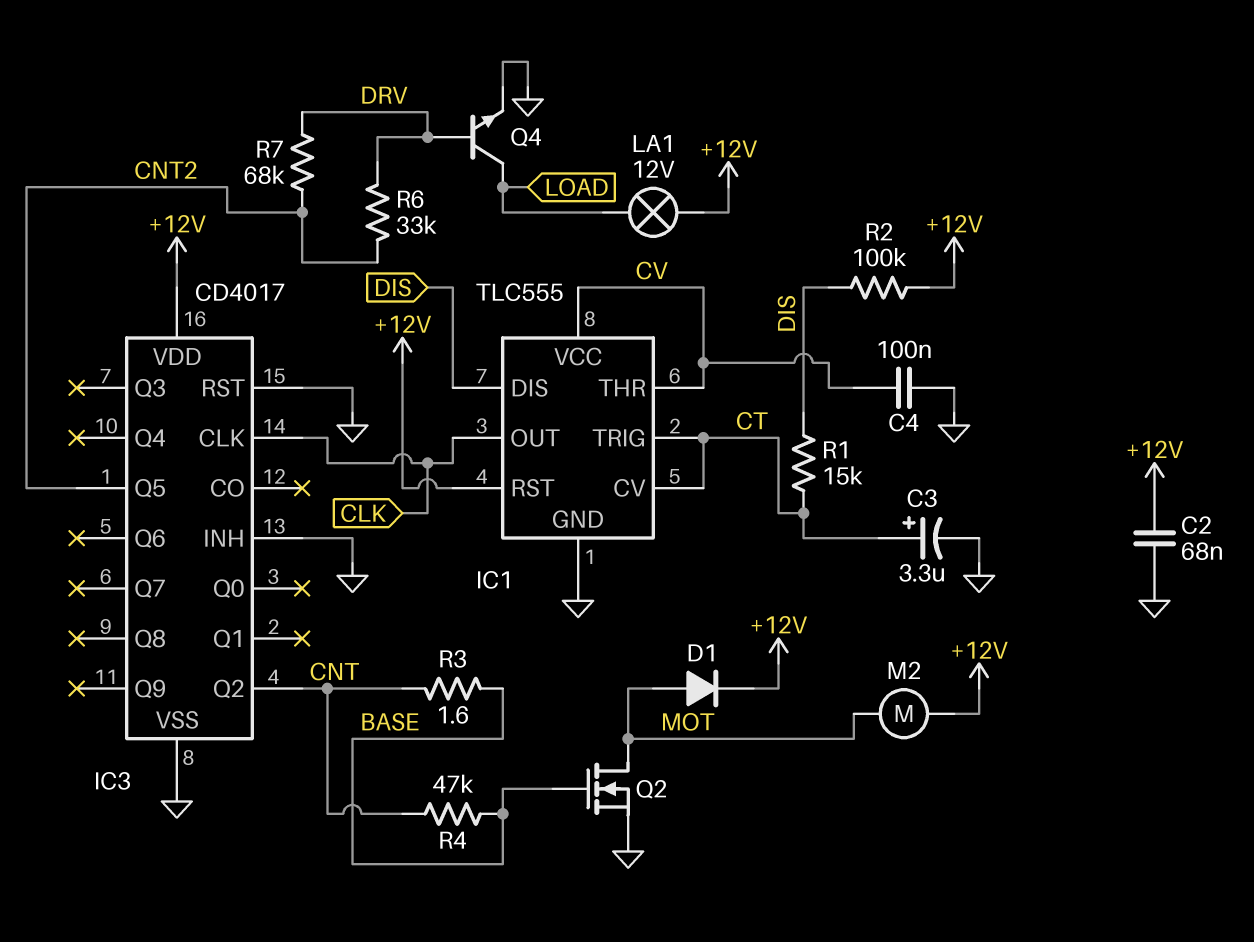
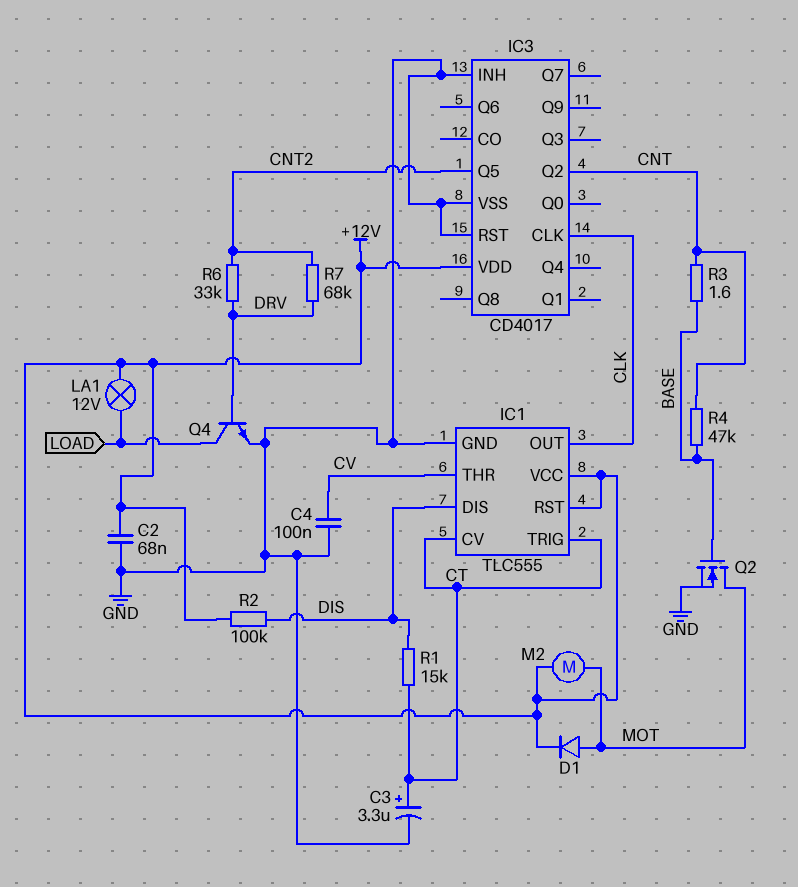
IC1 pin VCC: CV -> +12V

